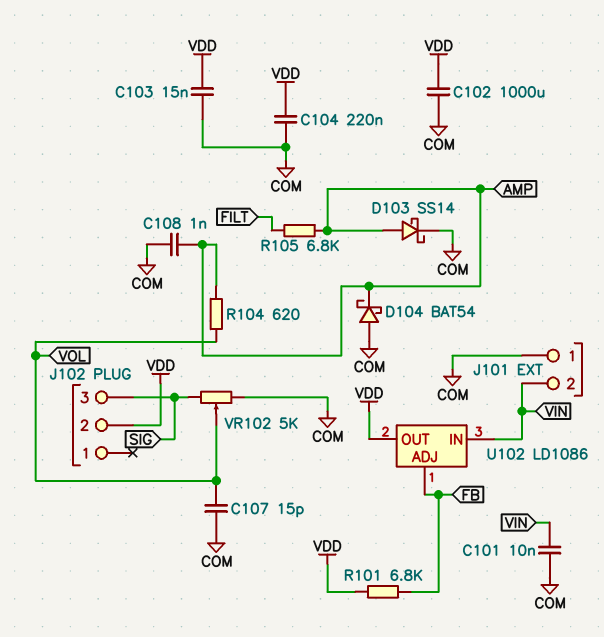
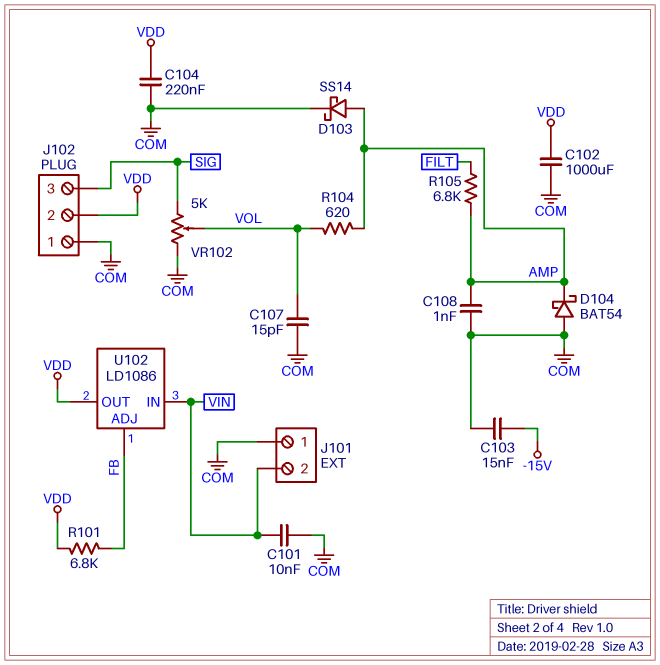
C103: 15nF (COM, VDD) -> 15nF (-15V, COM)
J102 pin 1: none -> COM

